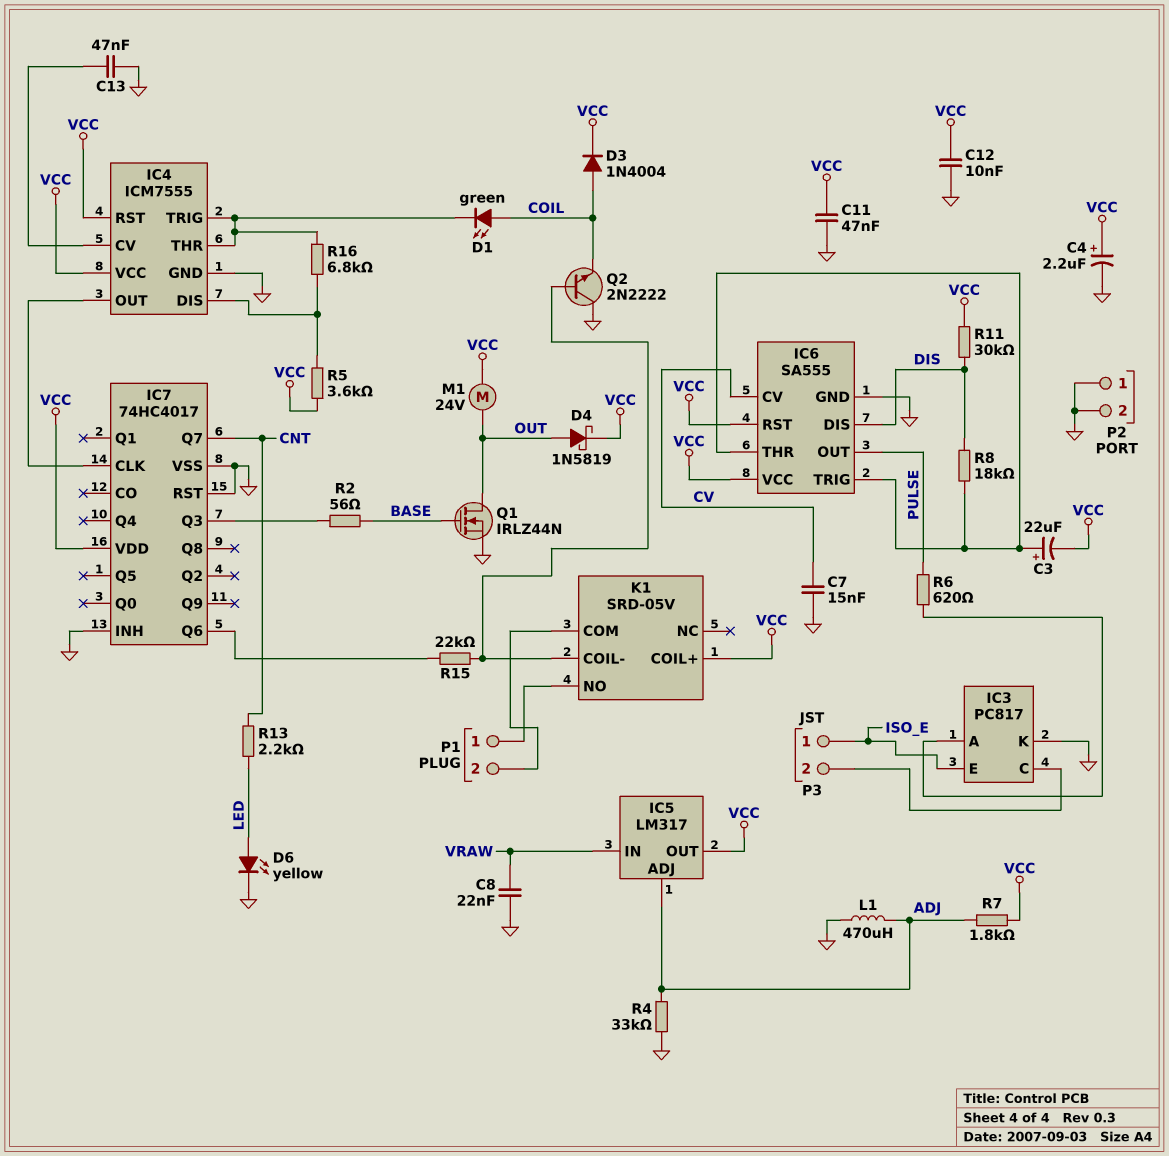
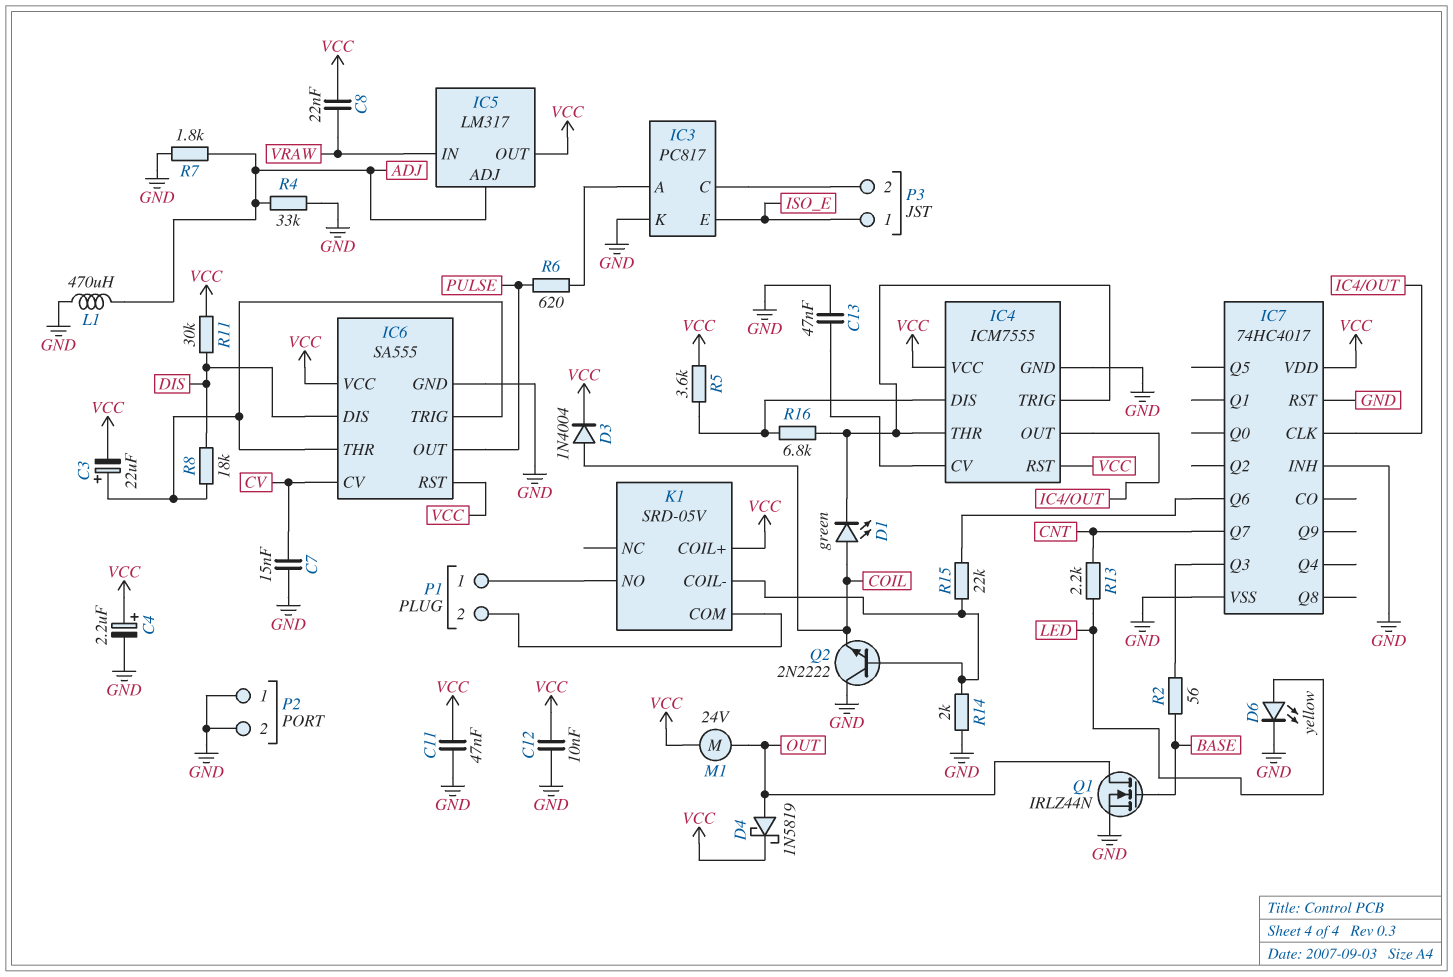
C8: 22nF (GND, VRAW) -> 22nF (VCC, VRAW)
R7: 1.8k (ADJ, VCC) -> 1.8k (ADJ, GND)
R14: none -> 2k (GND, K1/COIL-)

